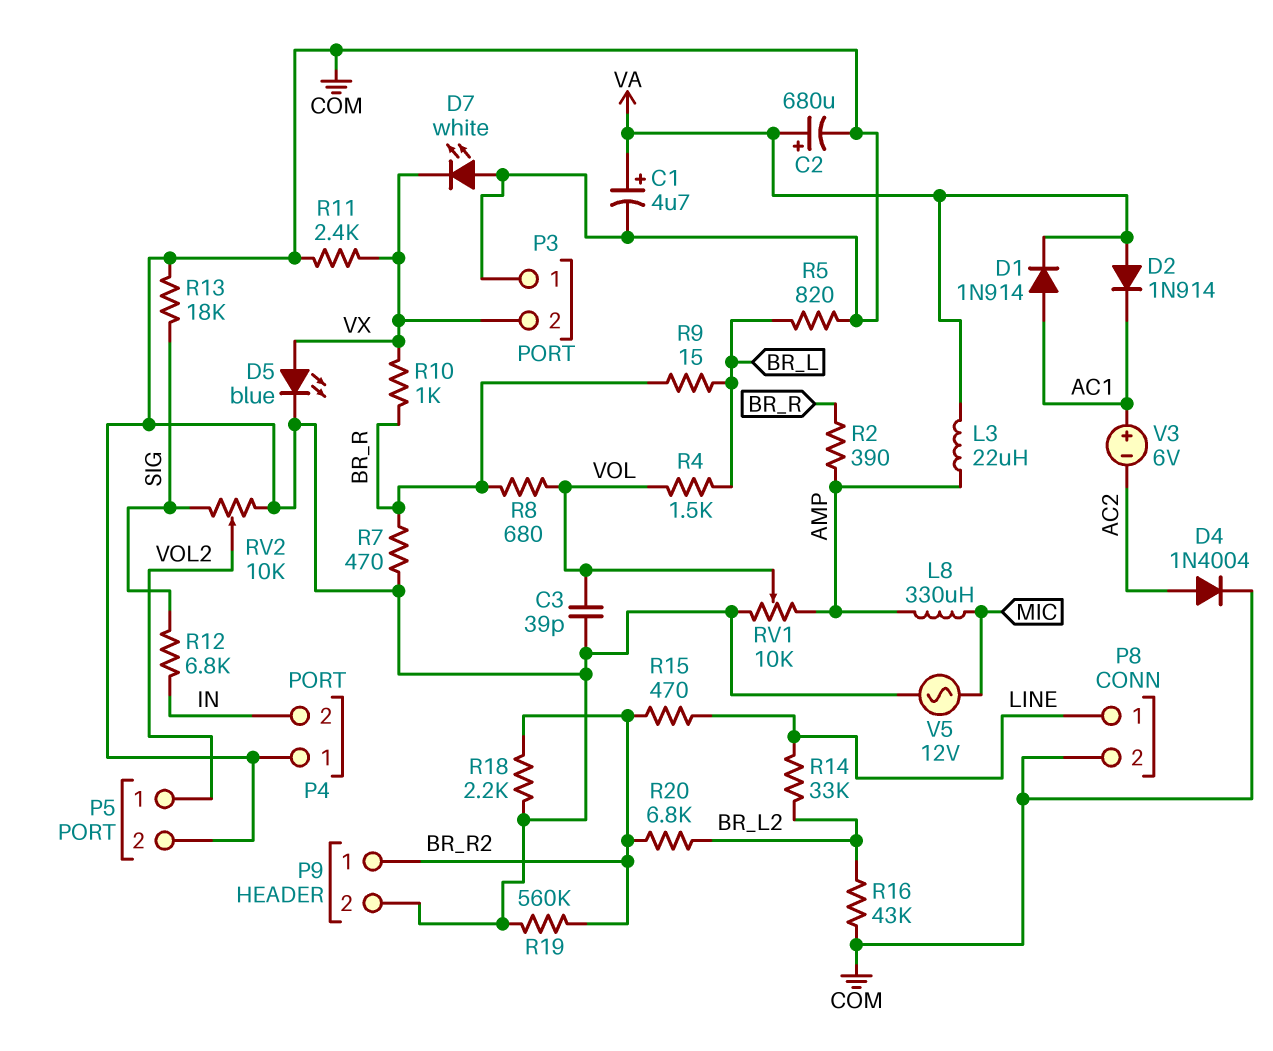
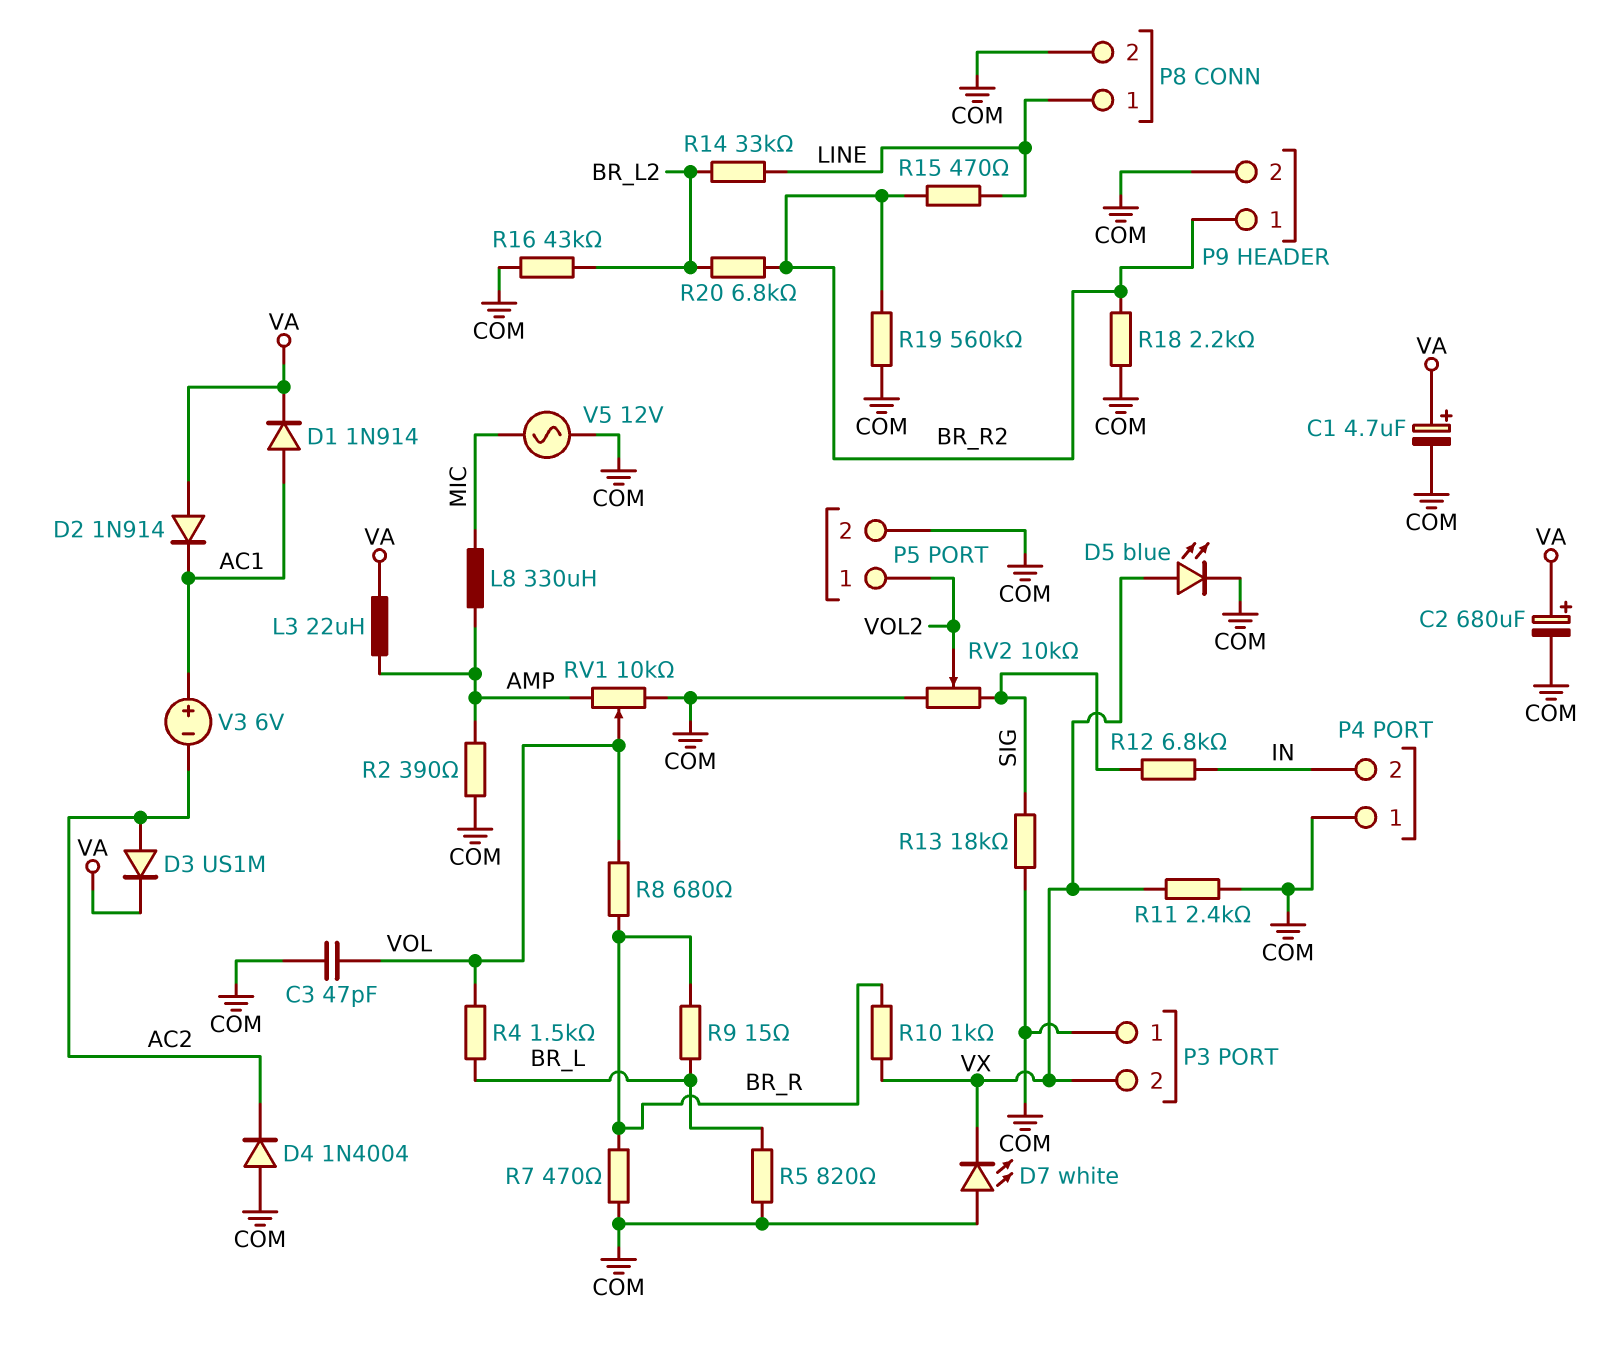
C3: 39pF (COM, VOL) -> 47pF (COM, VOL)
D3: none -> diode US1M (A AC2, K VA)
D4: diode 1N4004 (A AC2, K COM) -> diode 1N4004 (A COM, K AC2)
R2: 390 (AMP, BR_R) -> 390 (AMP, COM)

